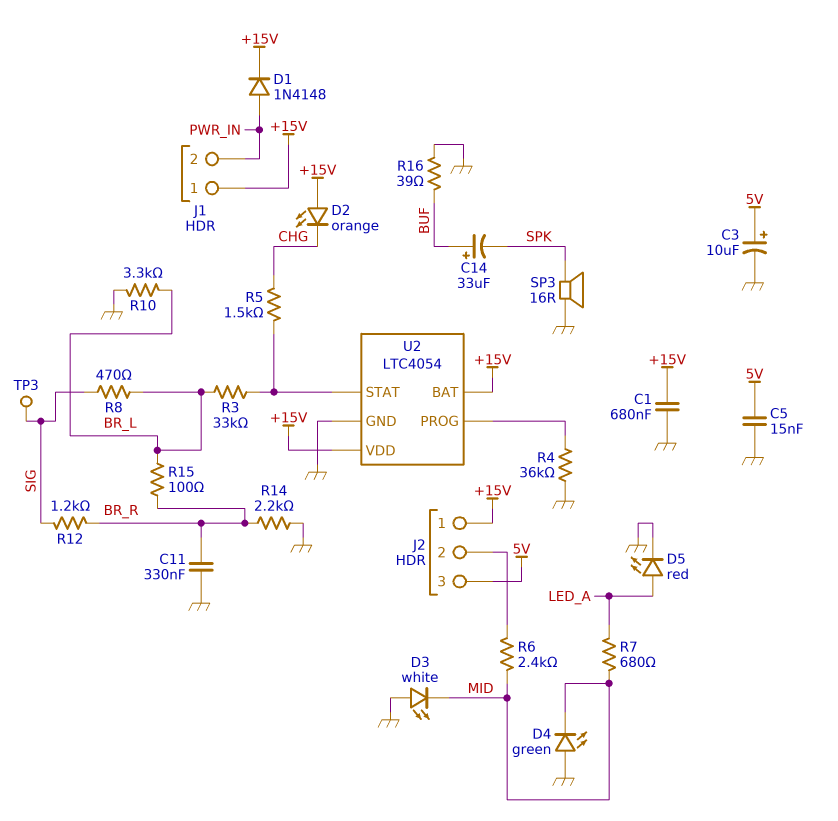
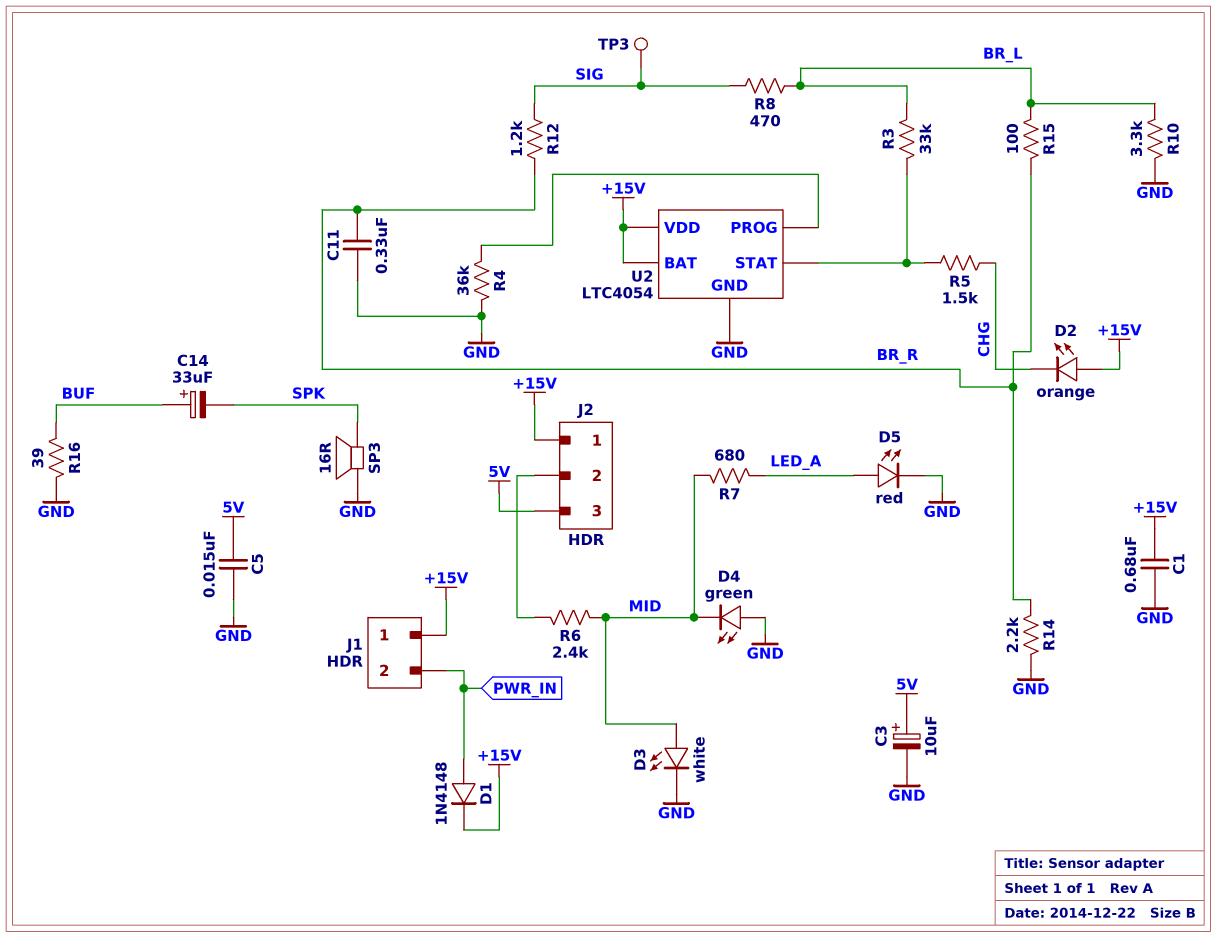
D3: LED white (A GND, K MID) -> LED white (A MID, K GND)

